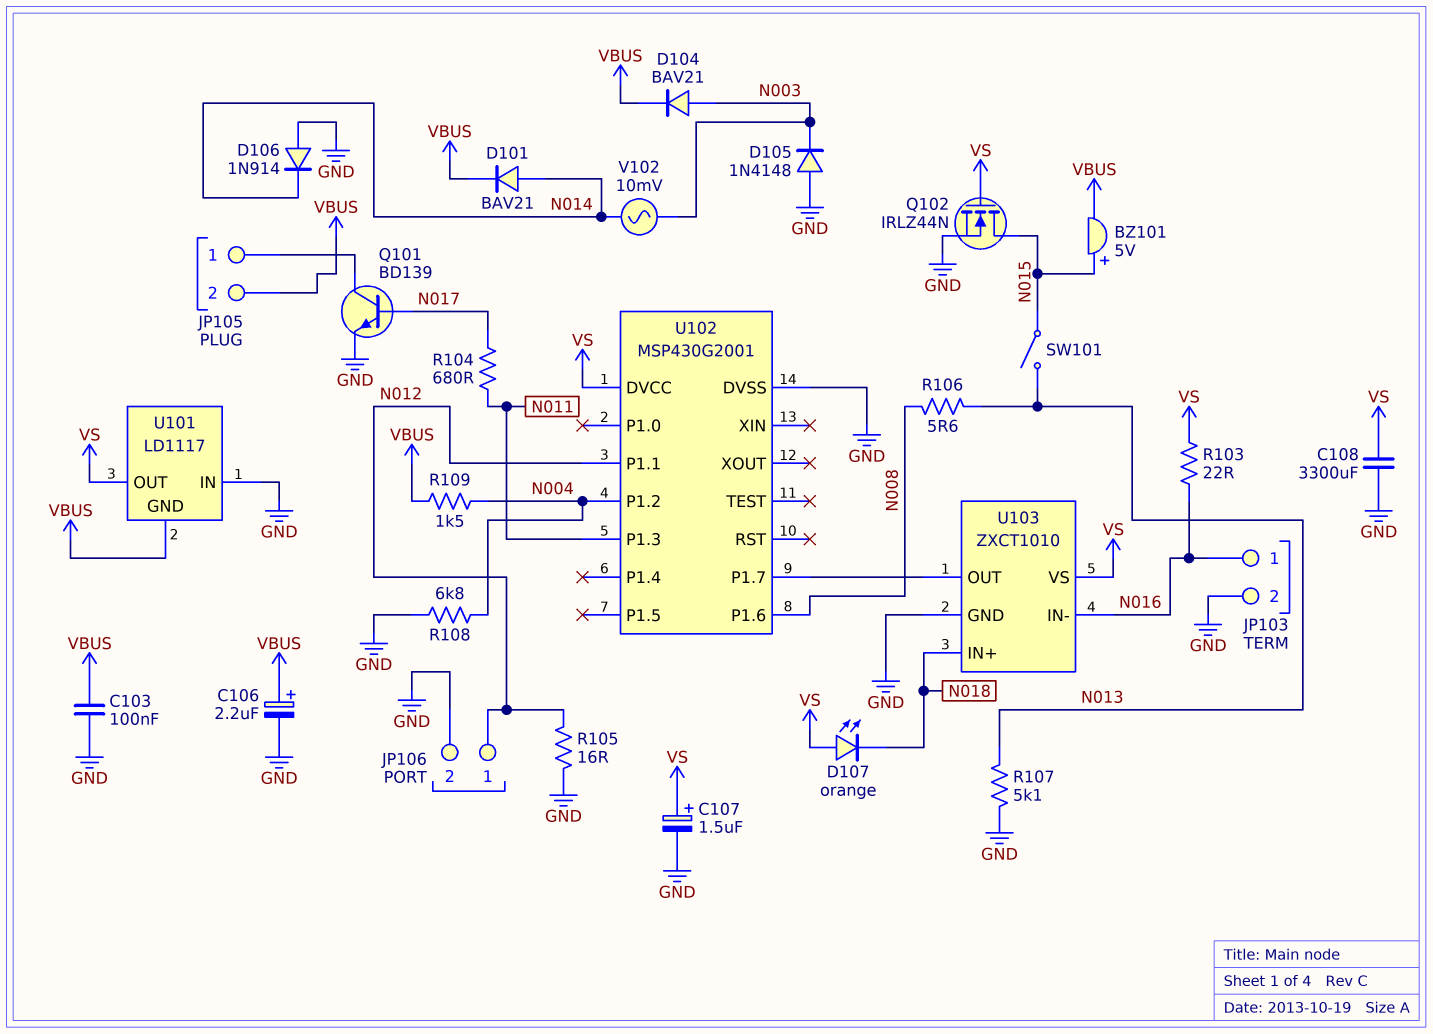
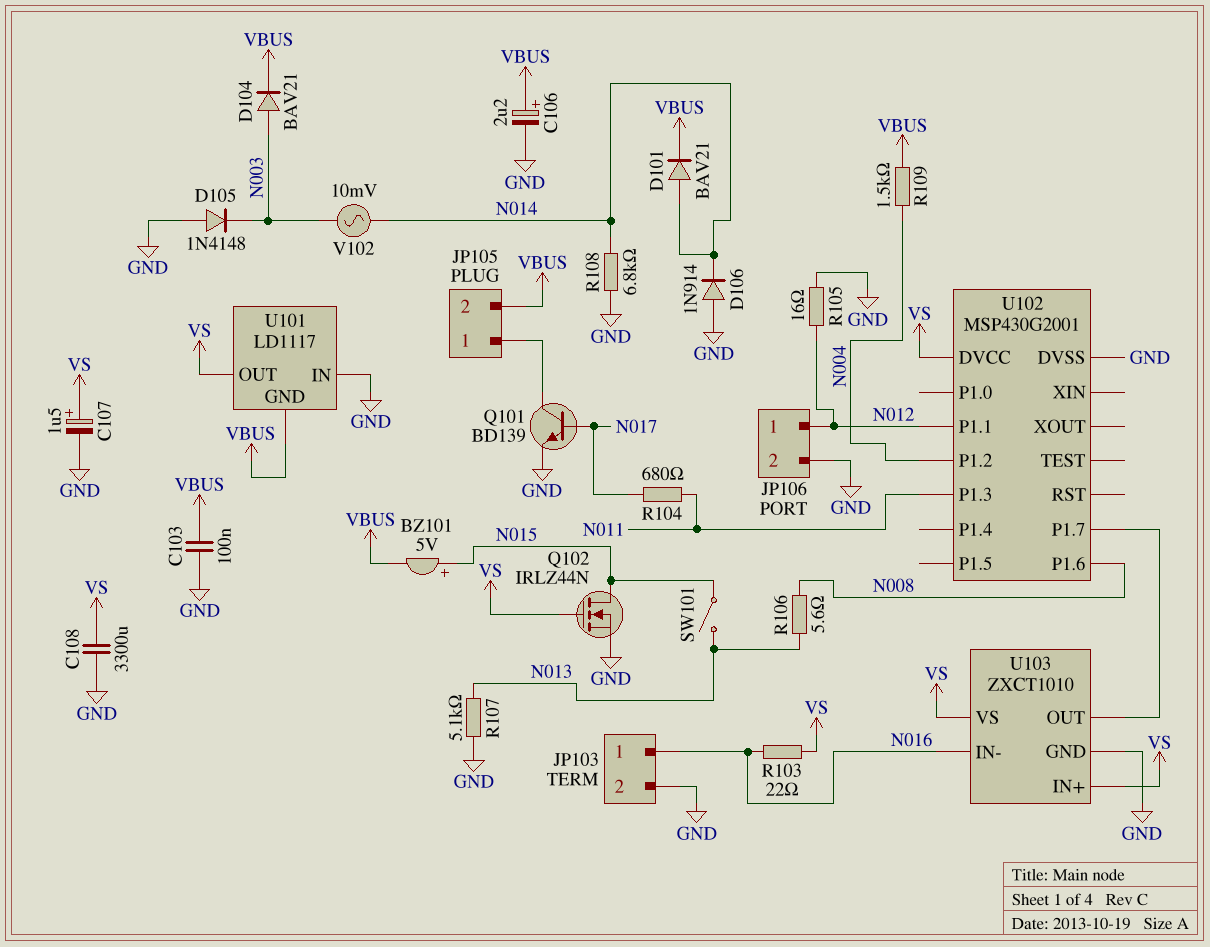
D107: LED orange (A VS, K N018) -> none
R108: 6.8k (GND, N004) -> 6.8k (GND, N014)
U103 pin IN+: N018 -> VS

